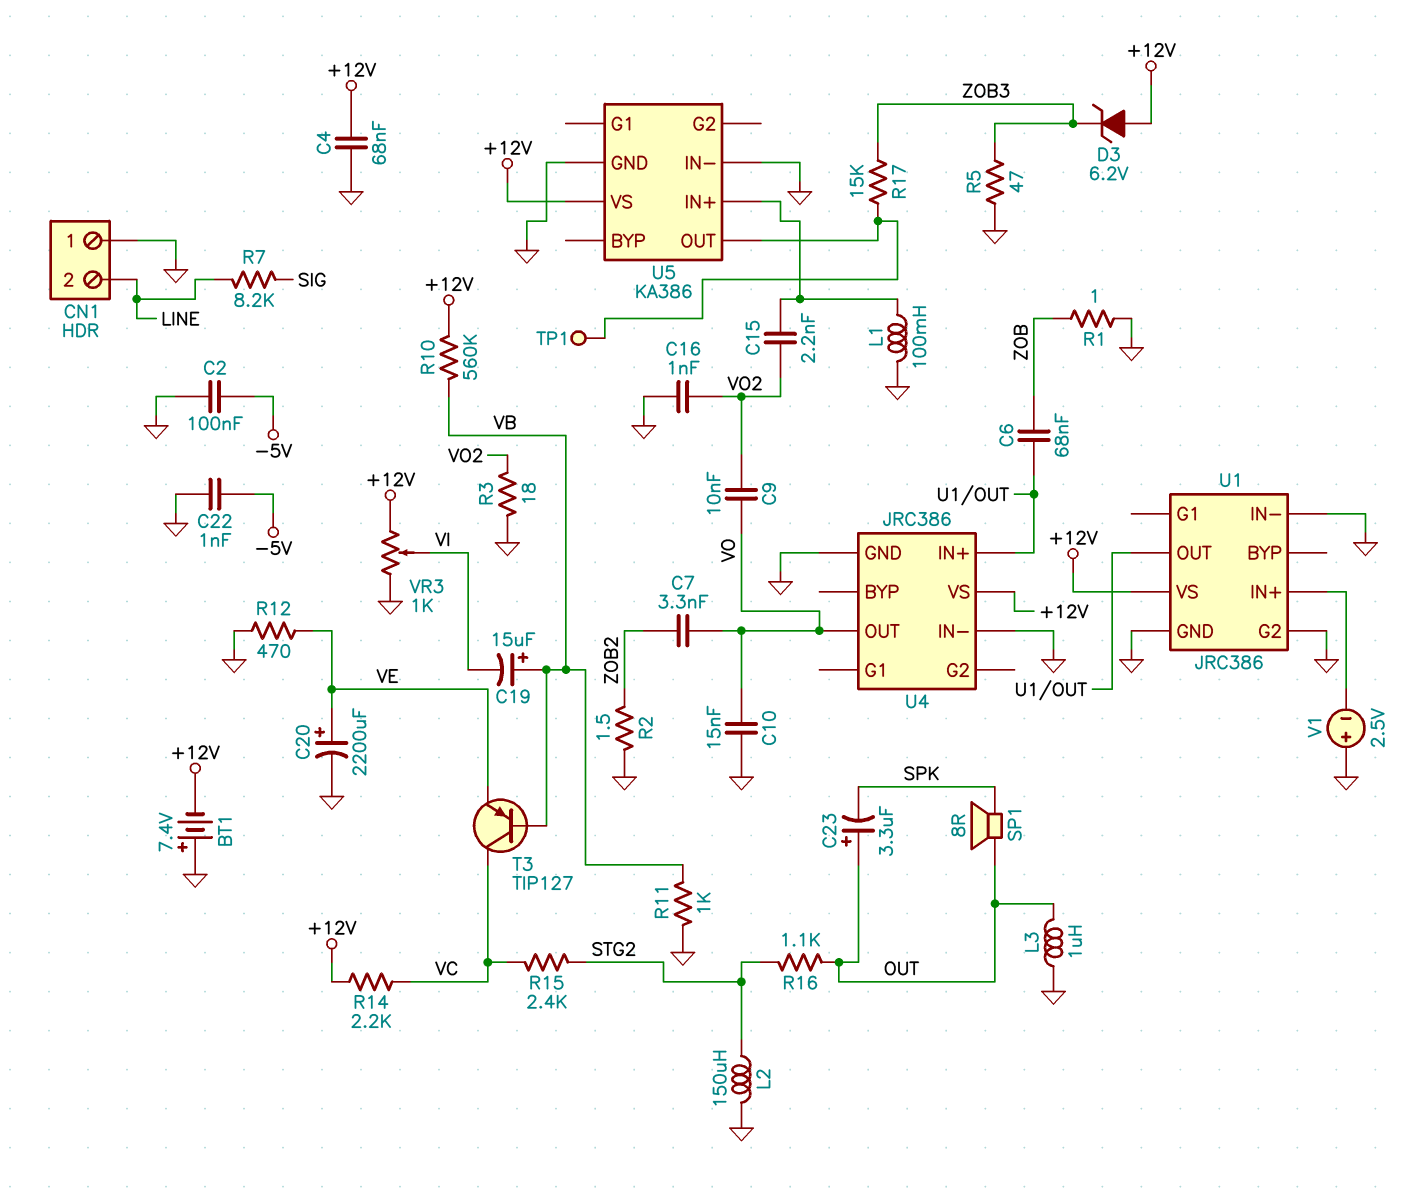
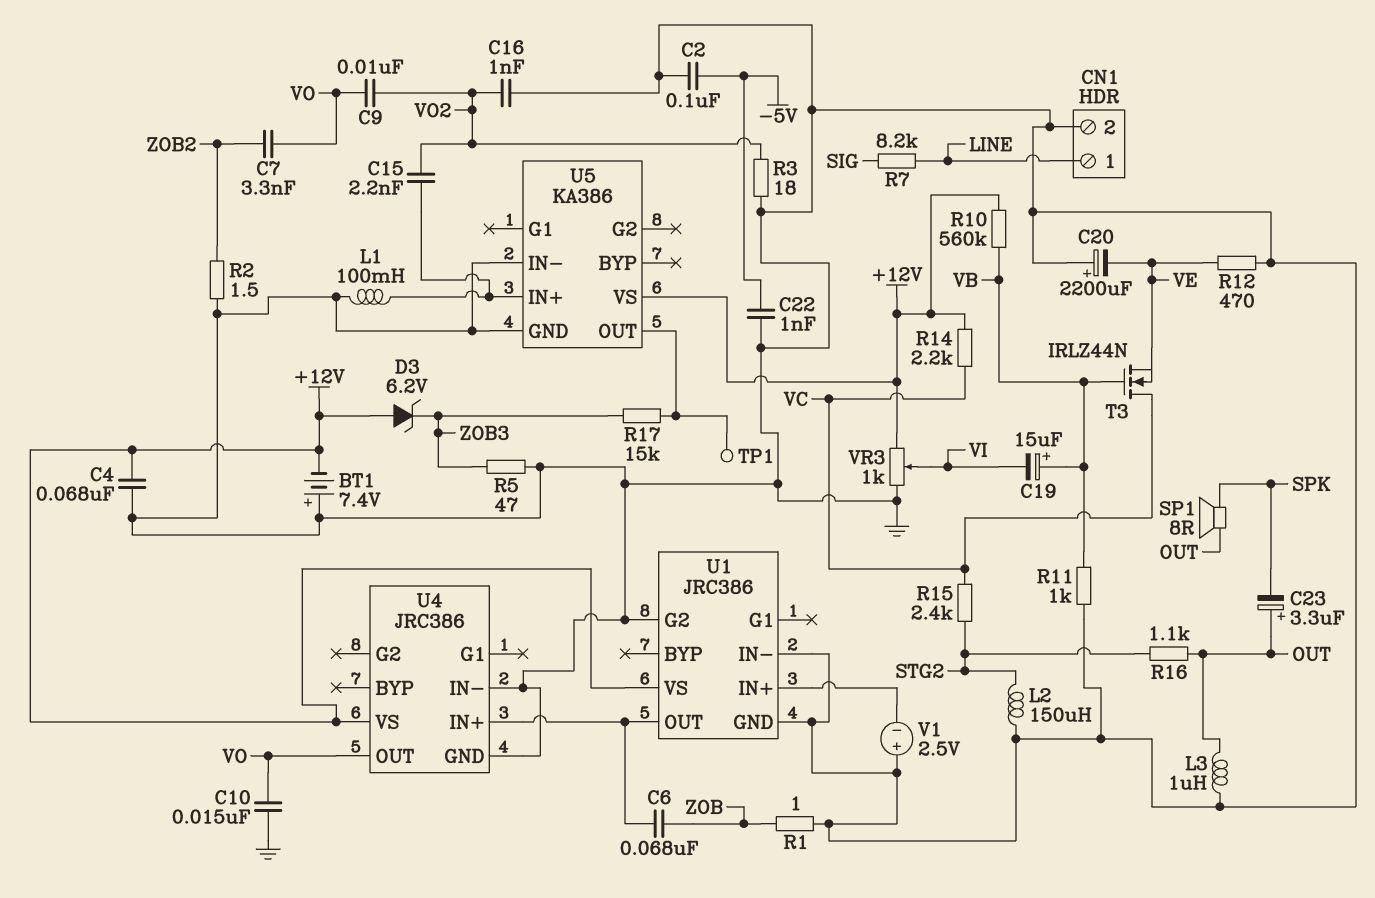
C20: 2200uF (plus VE, minus GND) -> 2200uF (plus GND, minus VE)
CN1 pin 1: GND -> LINE
CN1 pin 2: LINE -> GND
T3: PNP TIP127 (B VB, C VC, E VE) -> NMOS IRLZ44N (G VB, D VC, S VE)

